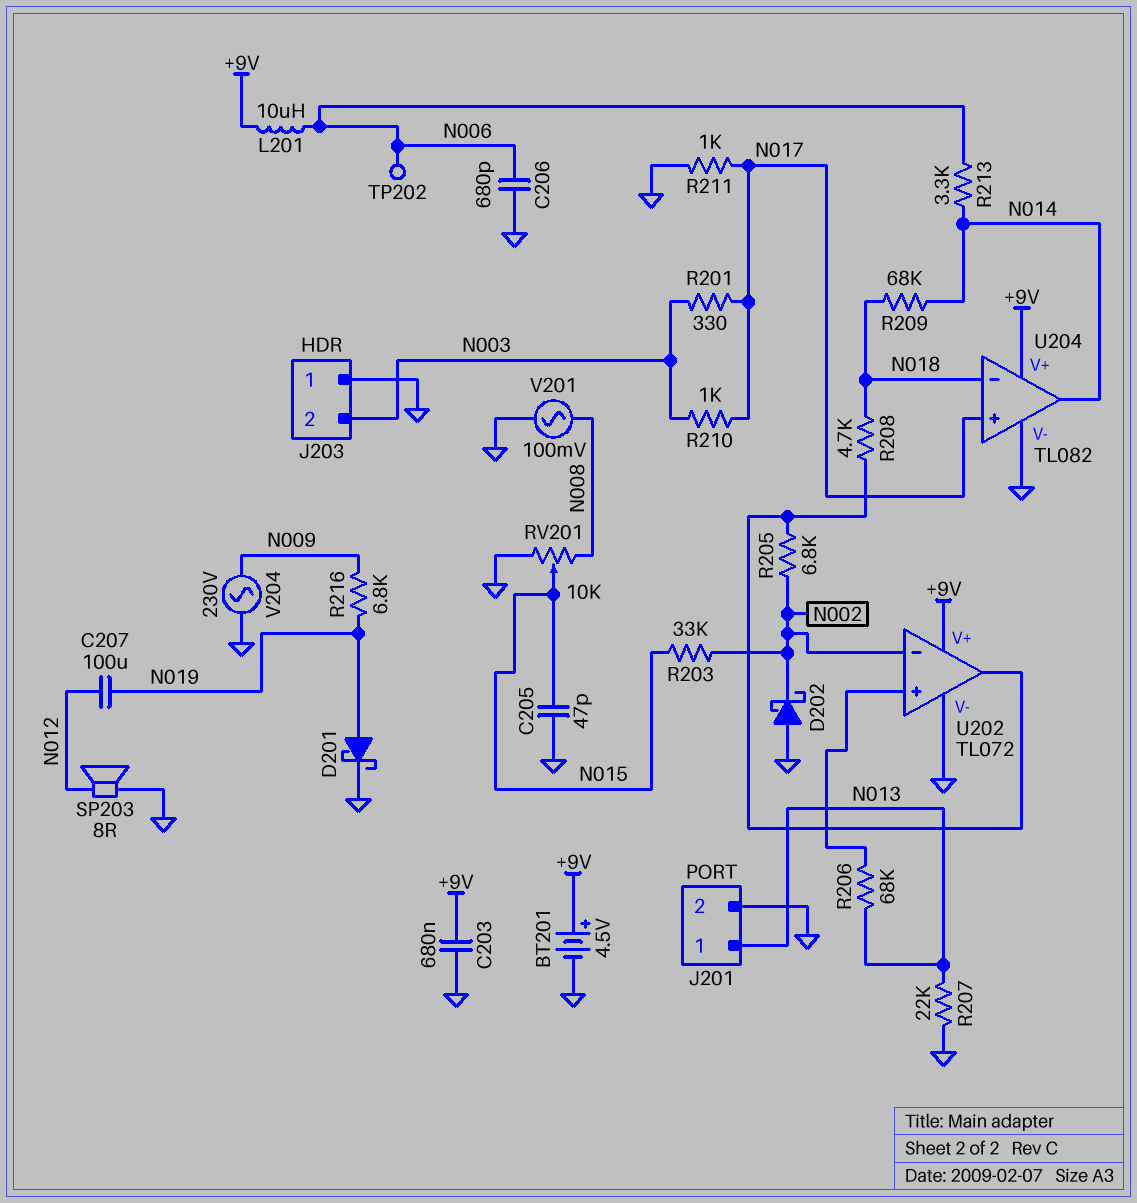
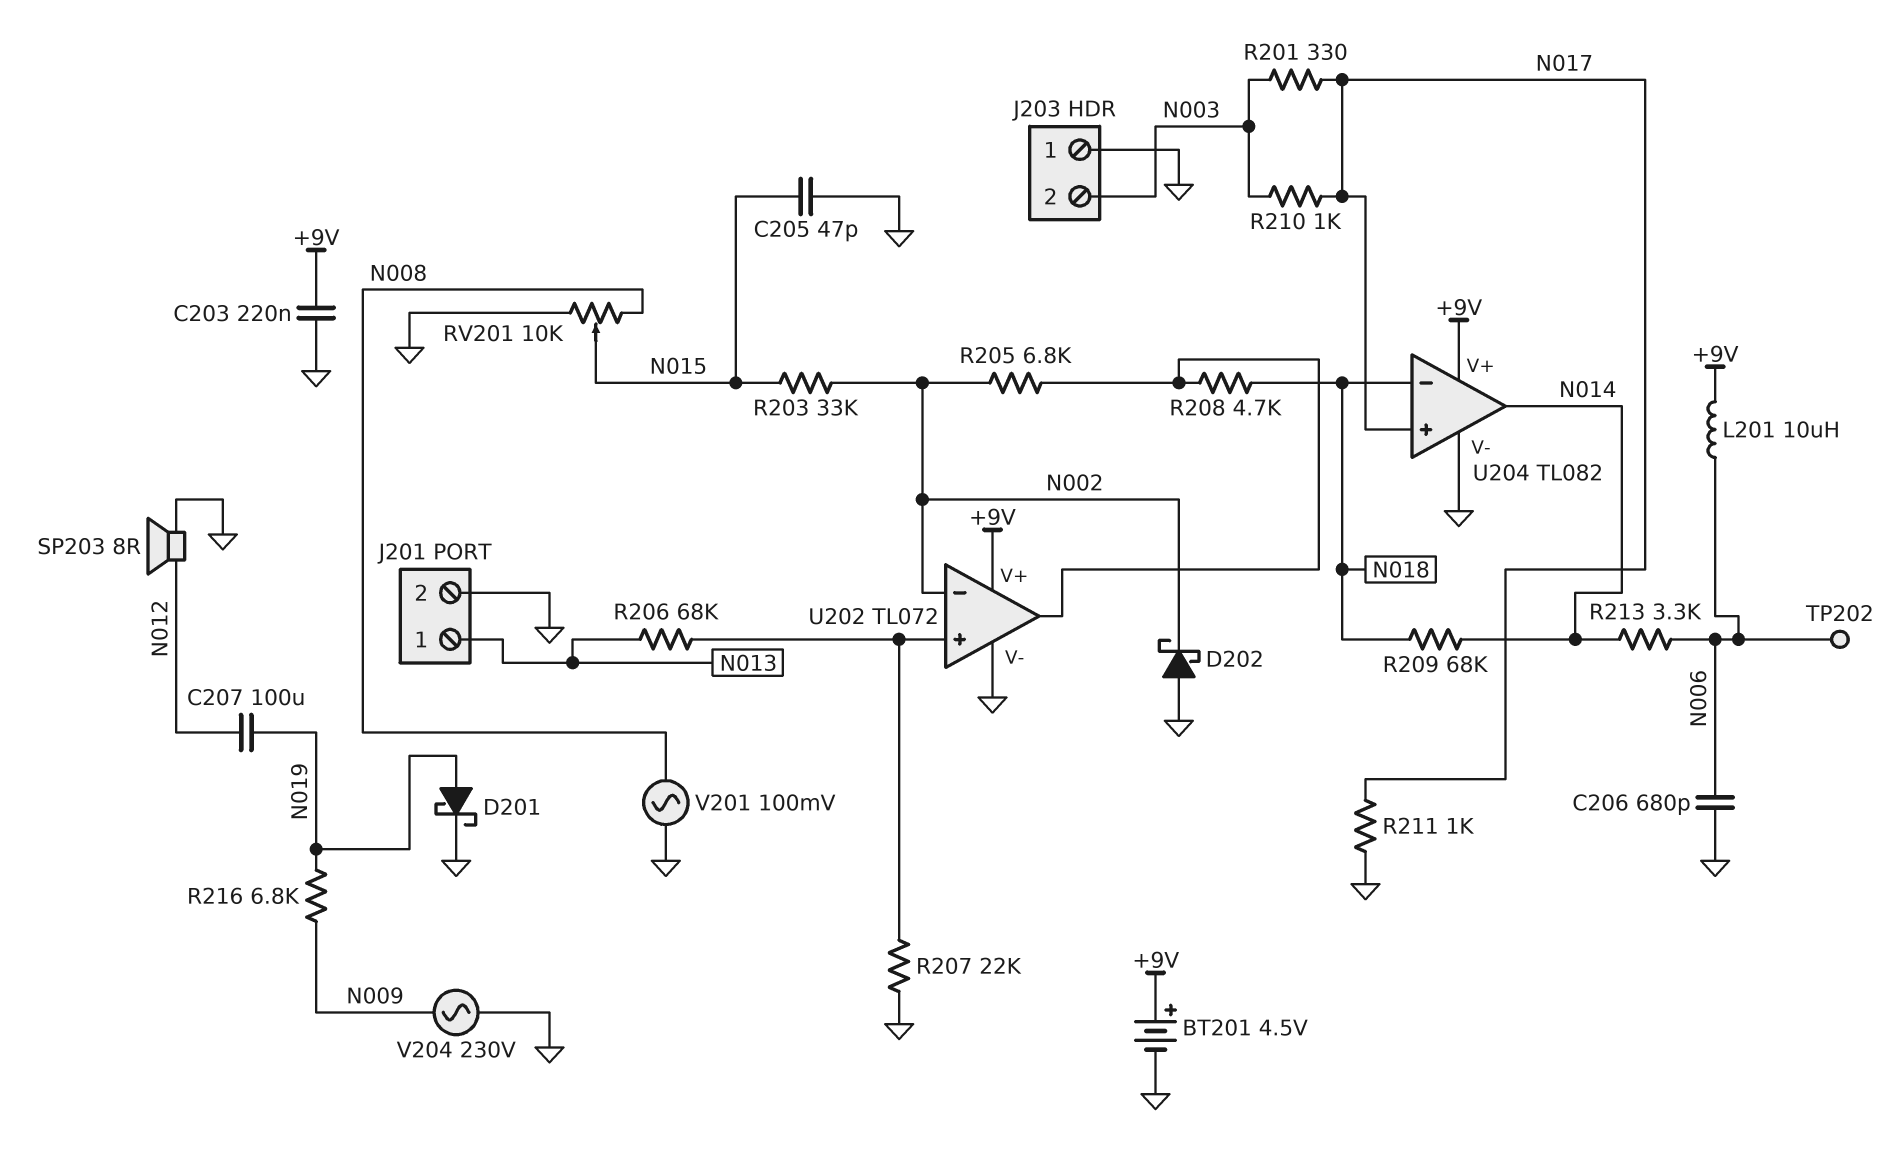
C203: 680nF (+9V, GND) -> 220nF (+9V, GND)
R207: 22k (GND, N013) -> 22k (GND, U202/in+)

